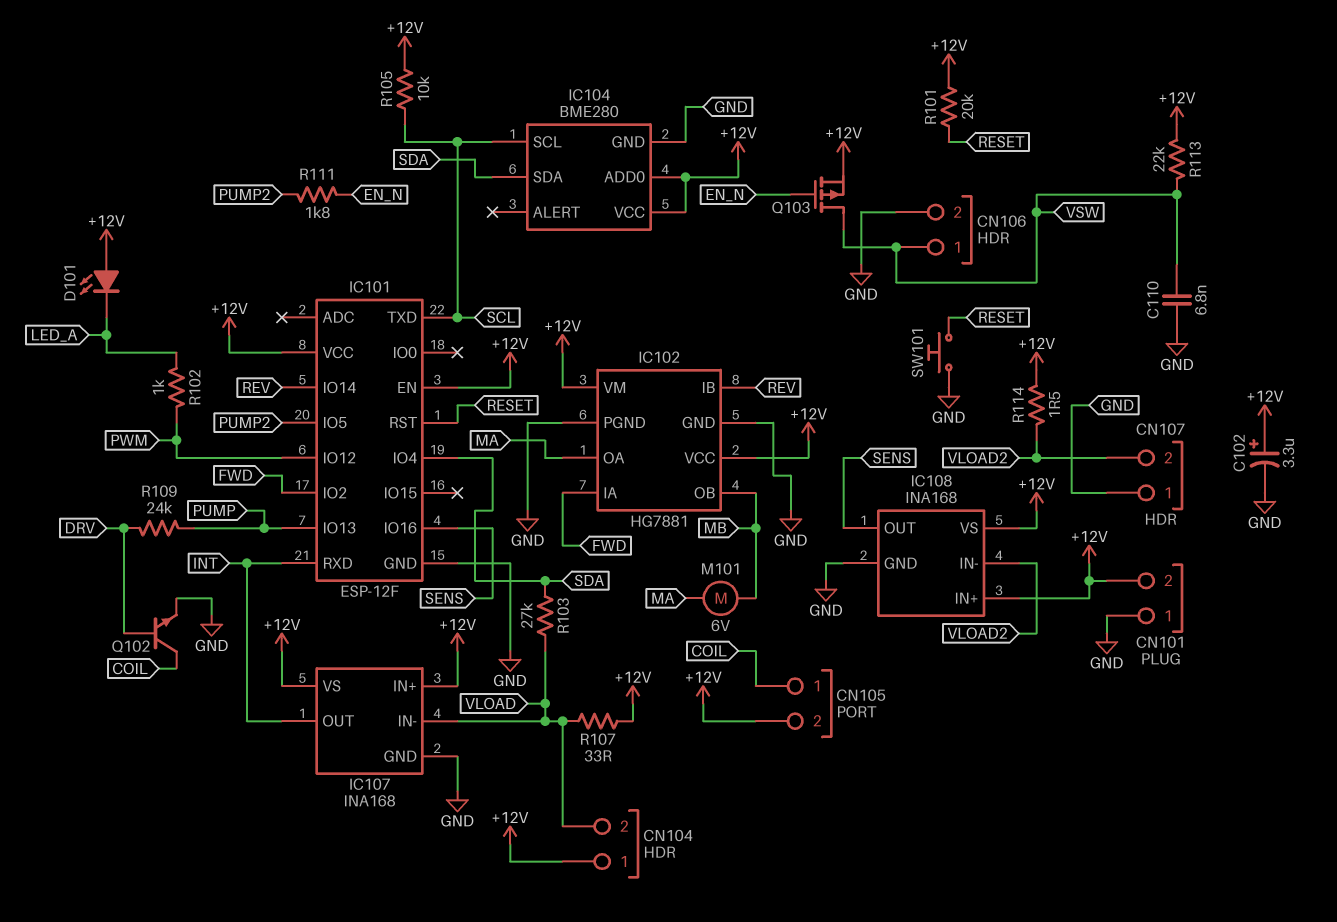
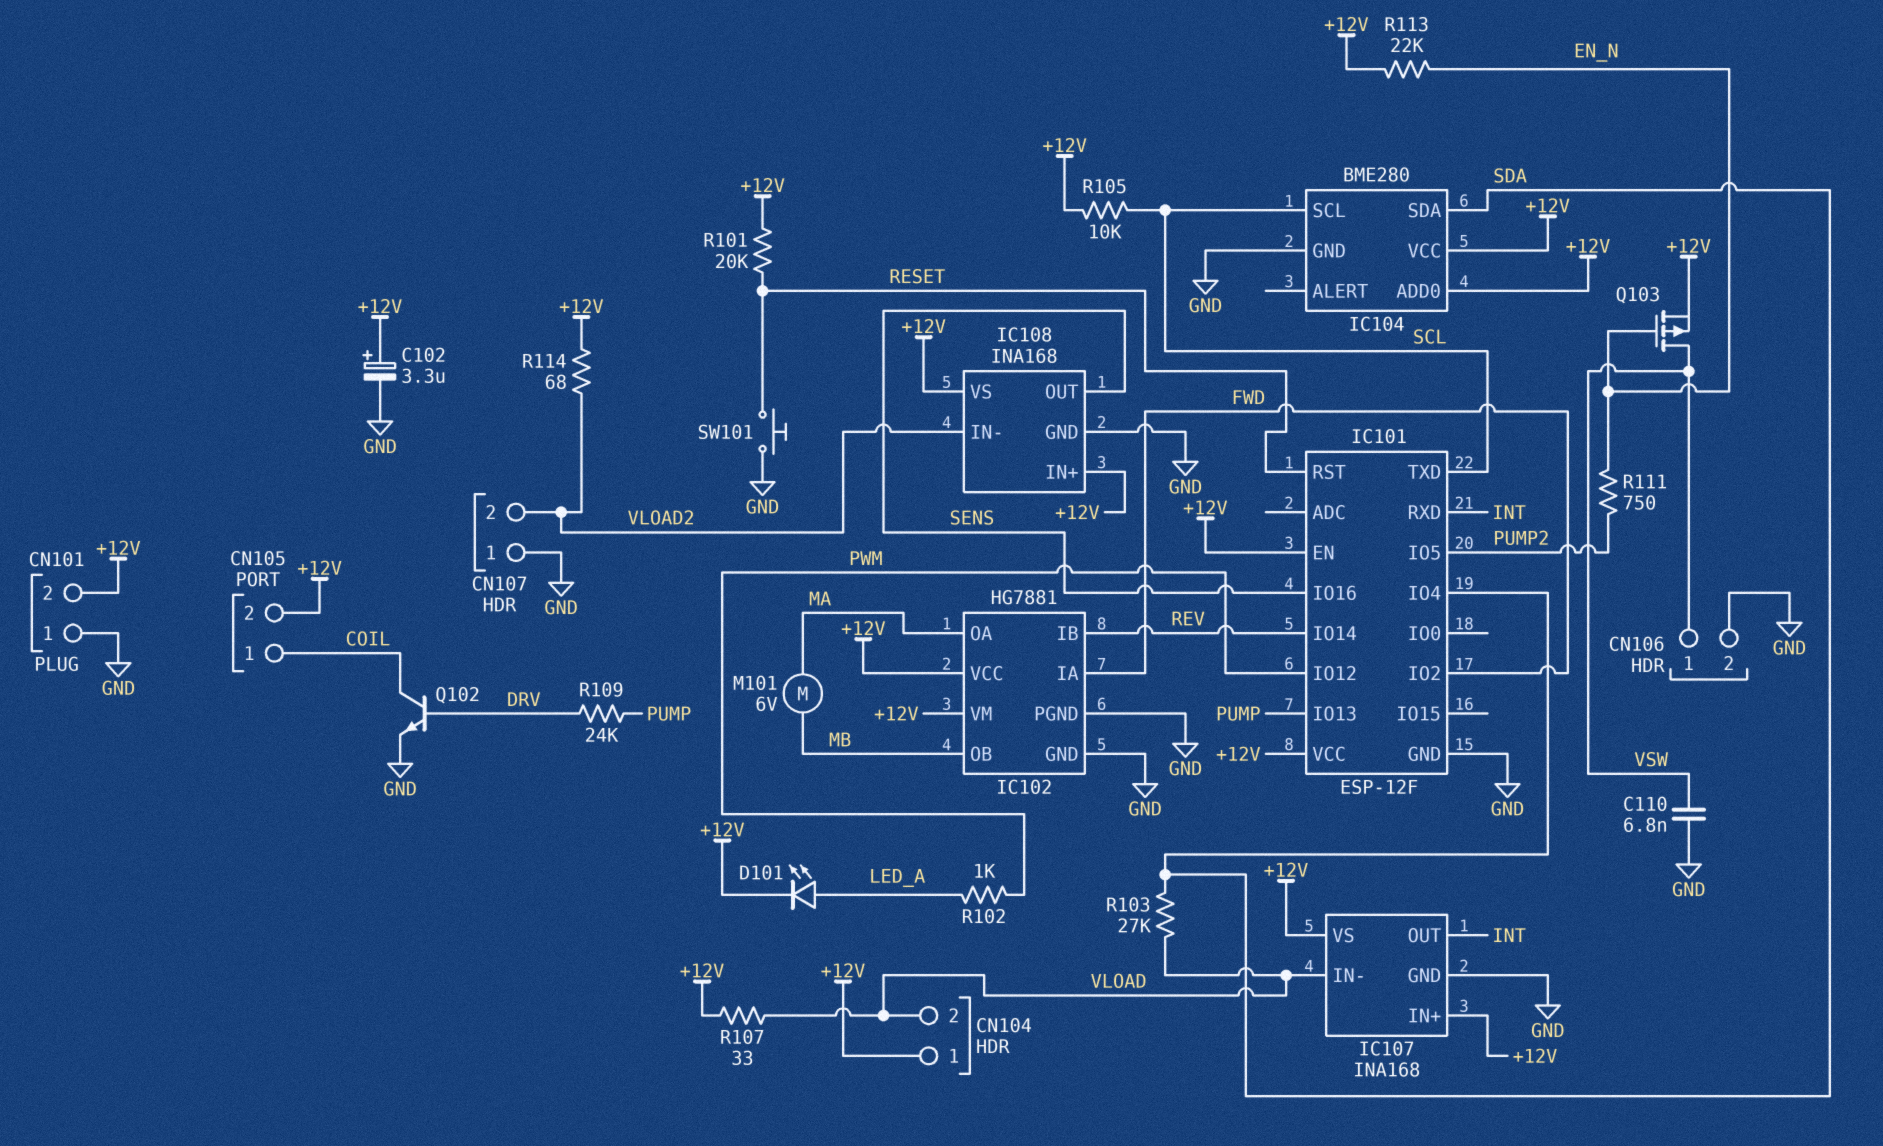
D101: LED (A +12V, K LED_A) -> LED (A LED_A, K +12V)
R111: 1.8k (EN_N, PUMP2) -> 750 (EN_N, PUMP2)
R113: 22k (+12V, VSW) -> 22k (+12V, EN_N)
R114: 1.5 (+12V, VLOAD2) -> 68 (+12V, VLOAD2)

